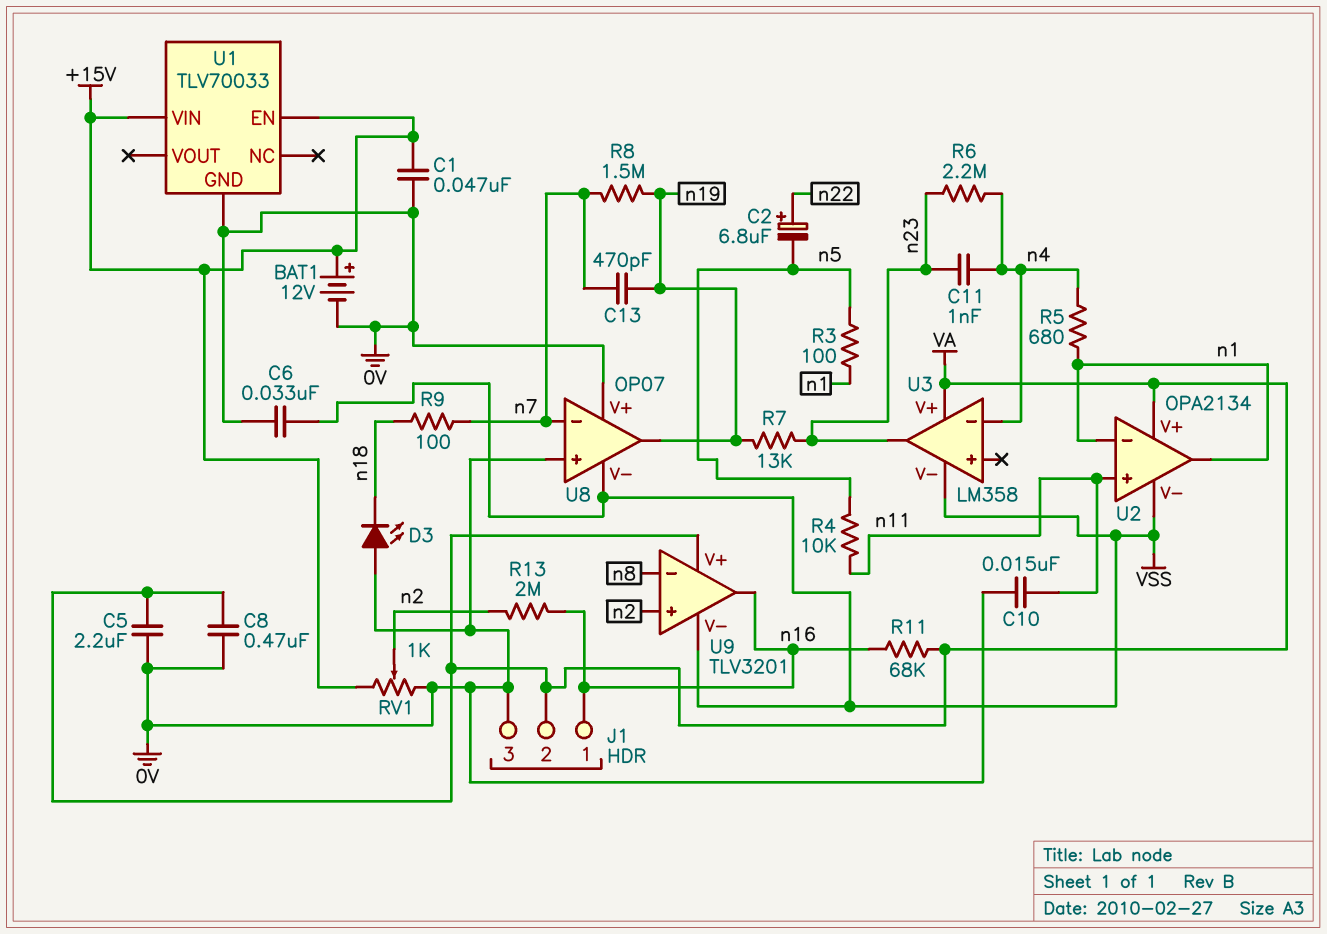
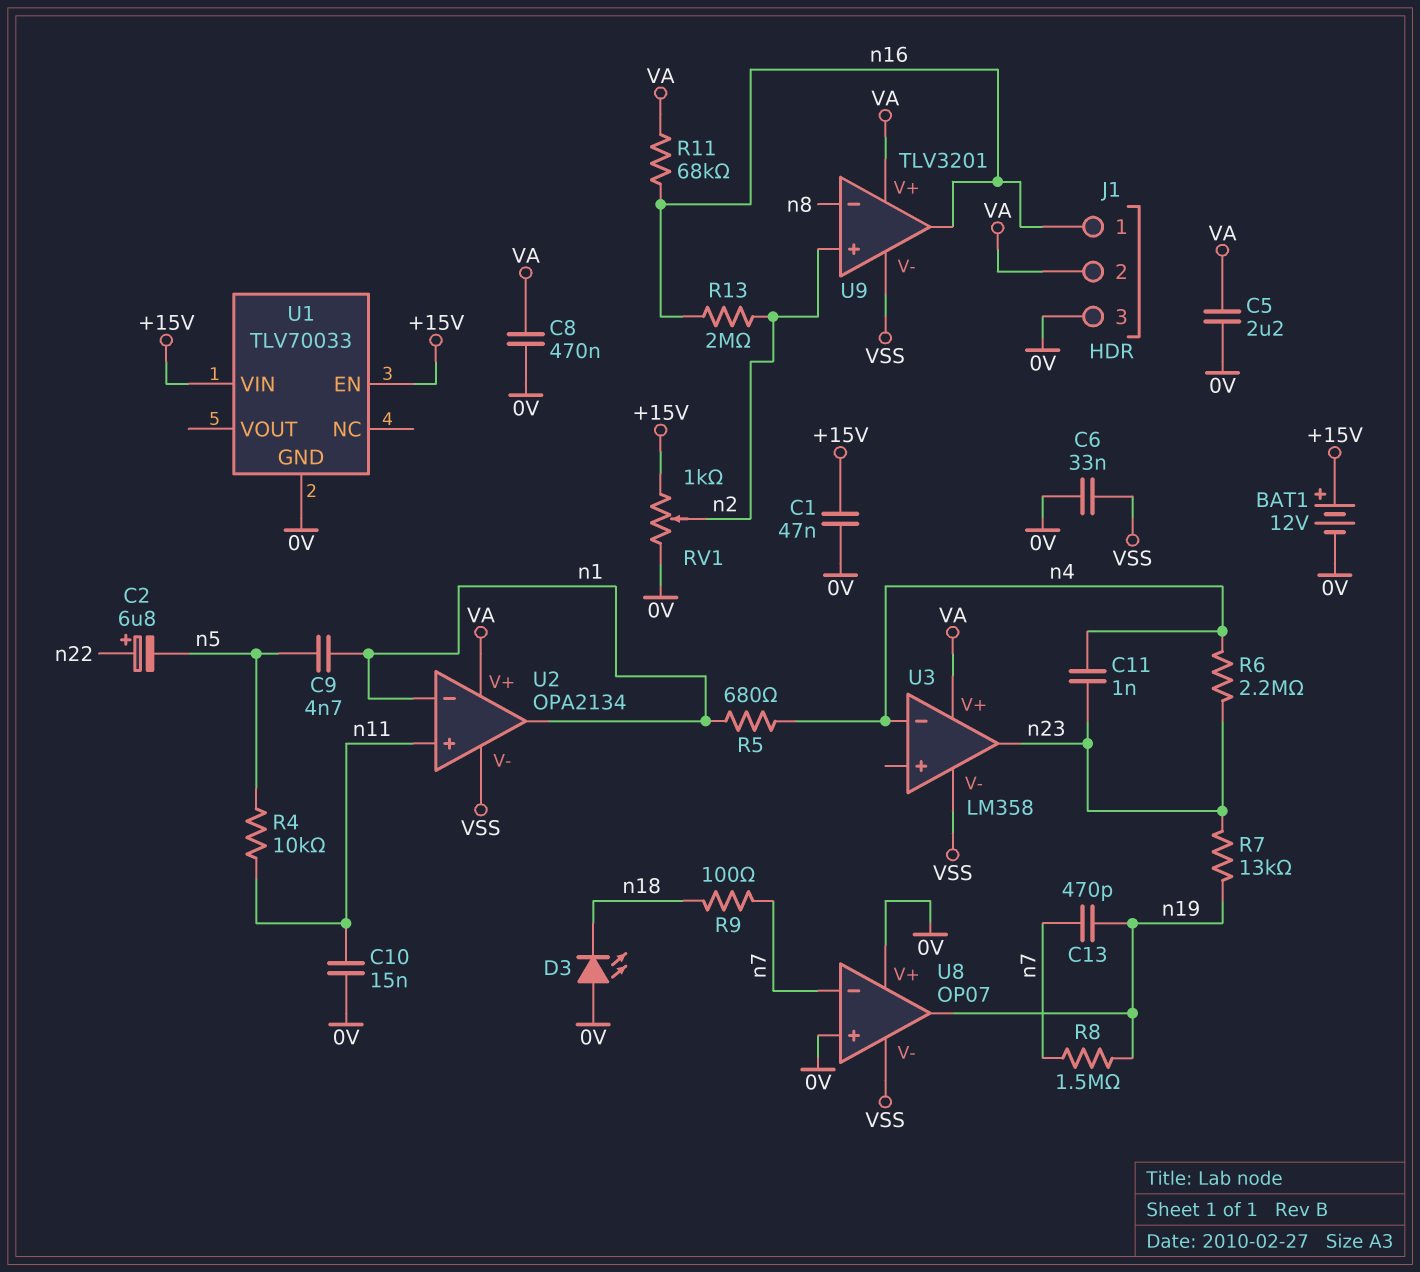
C9: none -> 4.7nF (n1, n5)
R3: 100 (n1, n5) -> none

